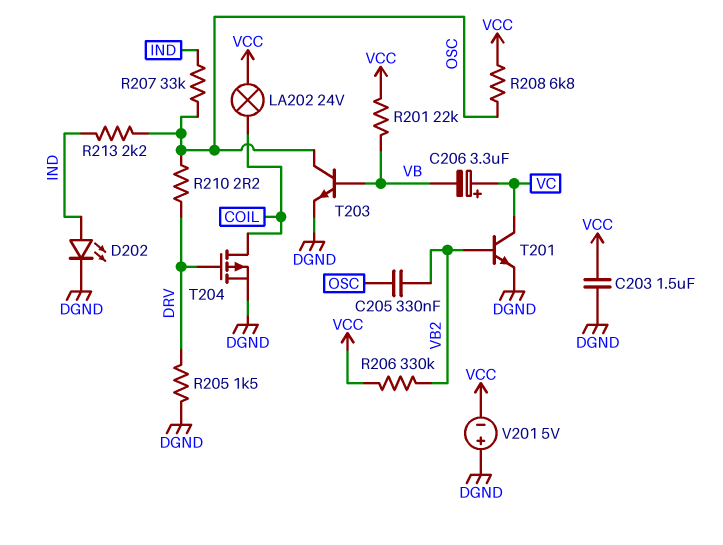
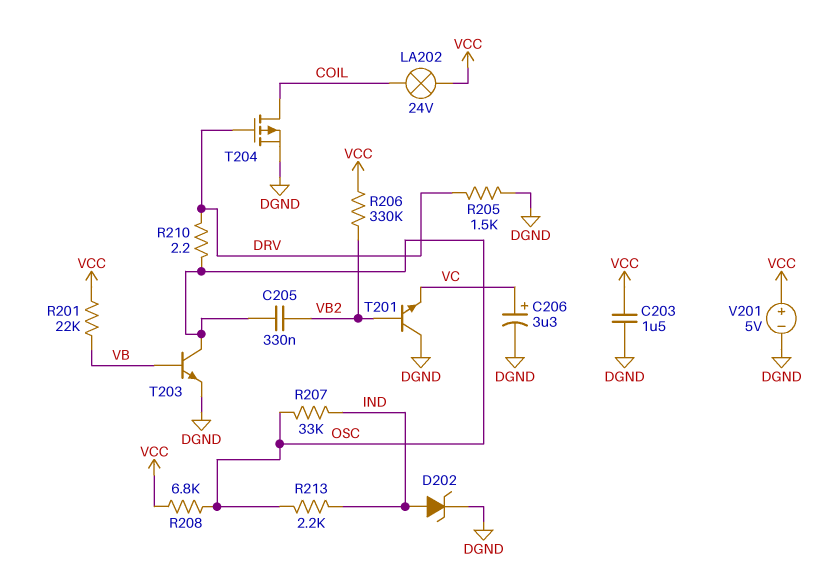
C206: 3.3uF (plus VC, minus VB) -> 3.3uF (plus VC, minus DGND)
D202: LED (A IND, K DGND) -> zener (A IND, K DGND)
T201: NPN (B VB2, C VC, E DGND) -> NPN (B VB2, C DGND, E VC)
V201: 5V (plus DGND, minus VCC) -> 5V (plus VCC, minus DGND)

